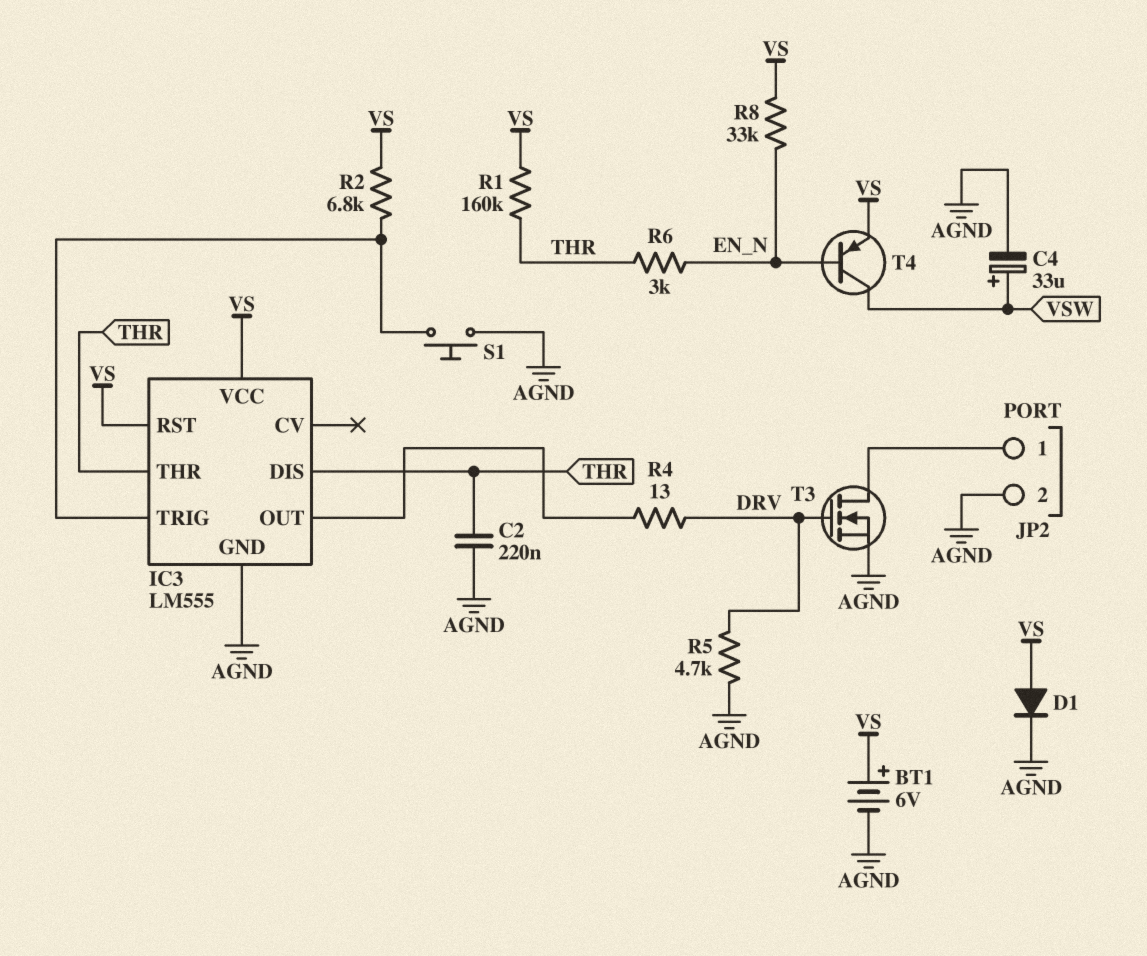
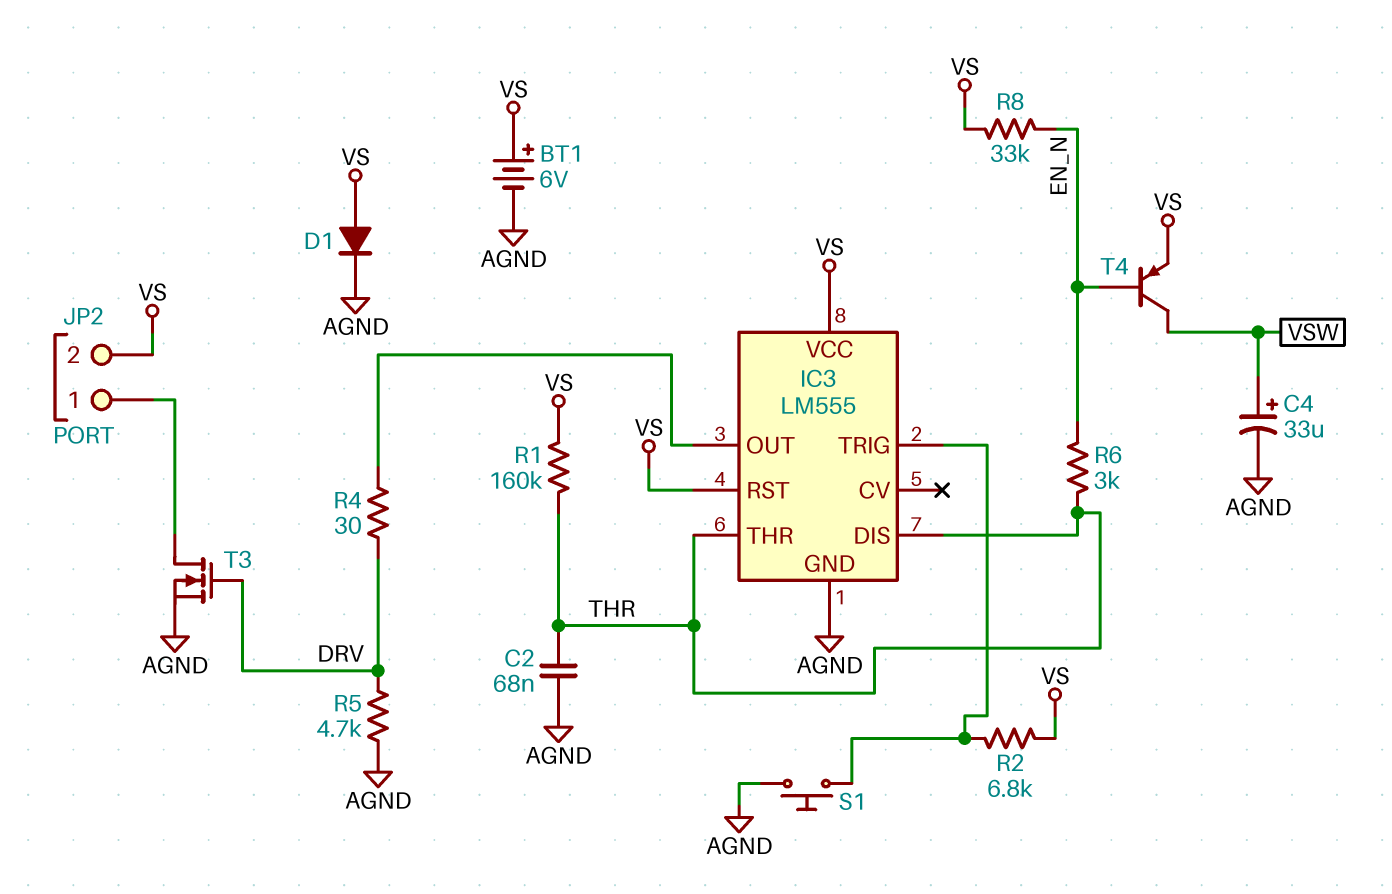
C2: 220nF (AGND, THR) -> 68nF (AGND, THR)
JP2 pin 2: AGND -> VS
R4: 13 (DRV, IC3/OUT) -> 30 (DRV, IC3/OUT)

